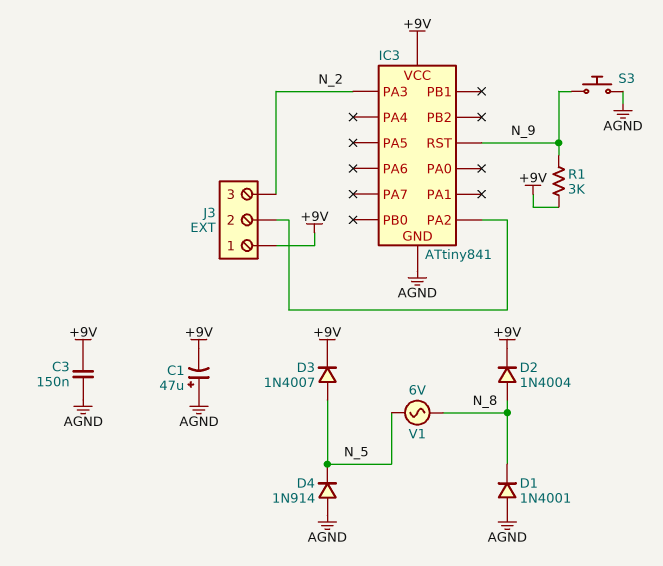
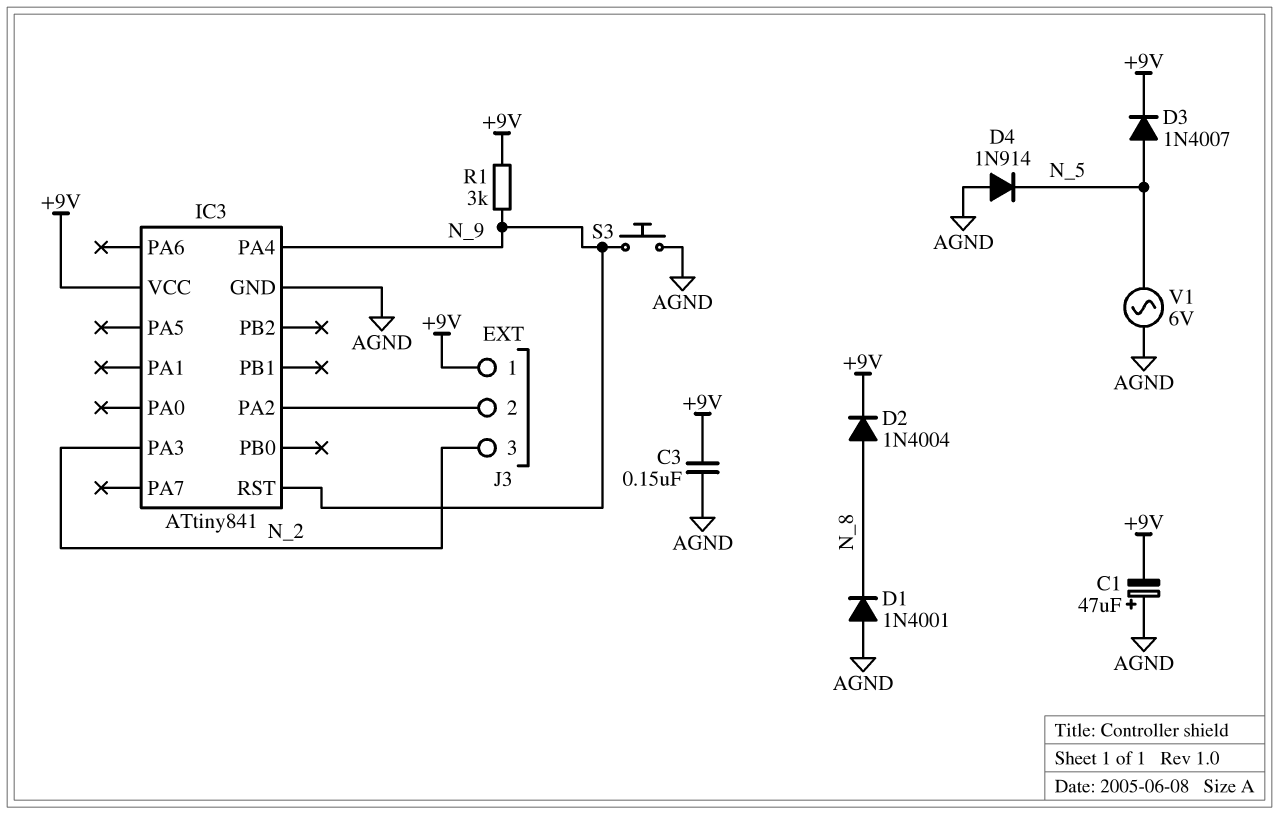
IC3 pin PA4: none -> N_9
V1: AC 6V (N_5, N_8) -> AC 6V (AGND, N_5)

